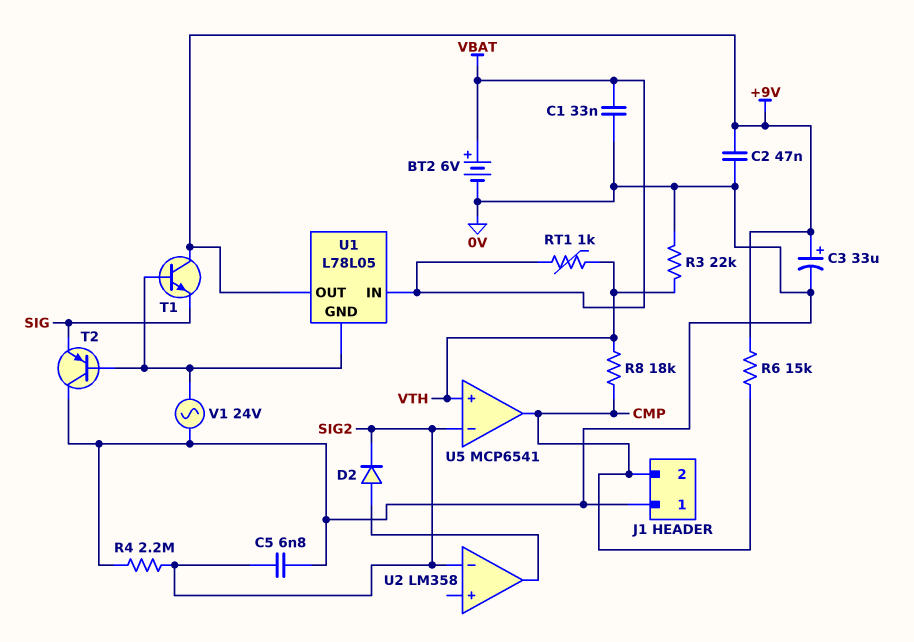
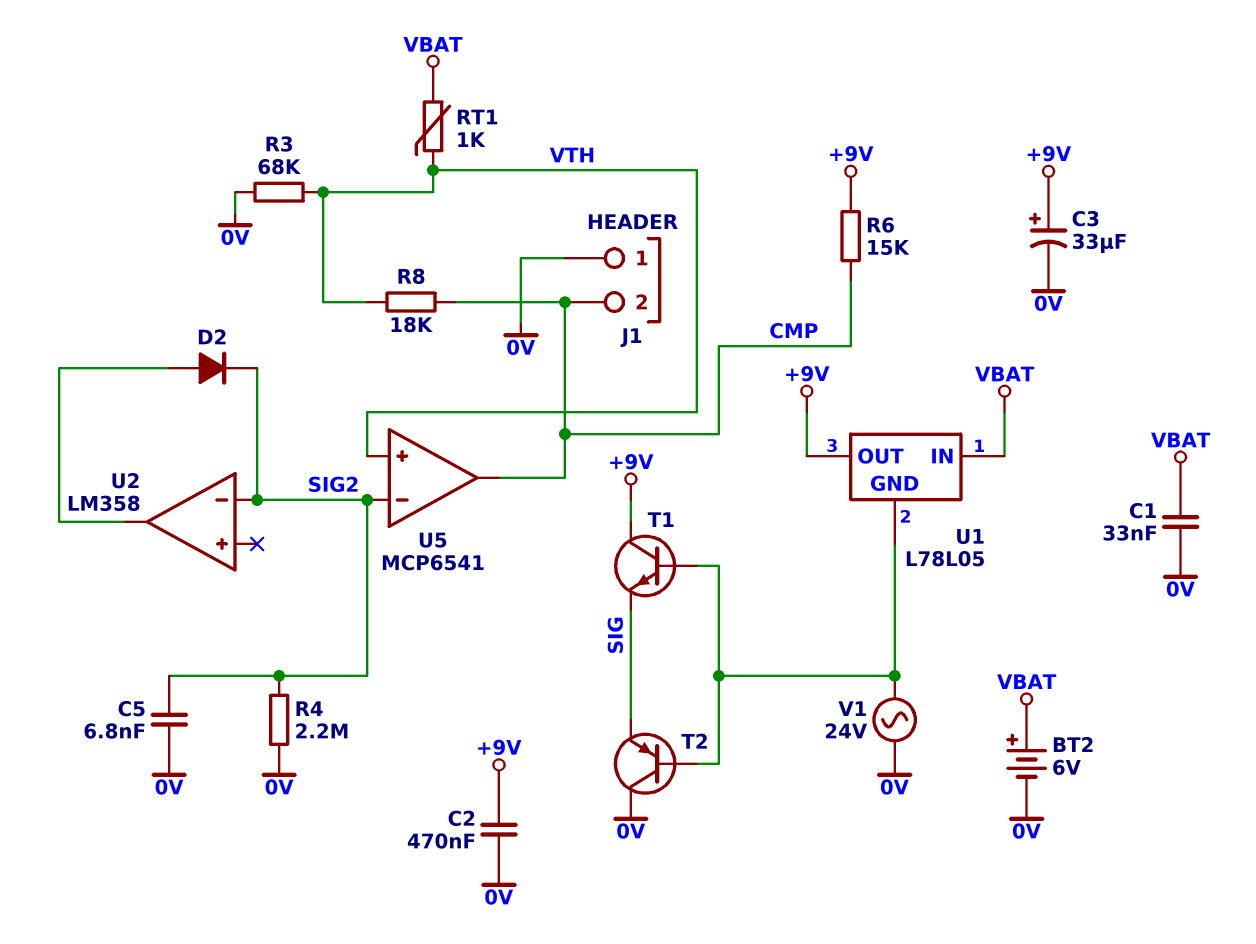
C2: 47nF (+9V, 0V) -> 470nF (+9V, 0V)
R3: 22k (0V, VTH) -> 68k (0V, VTH)

